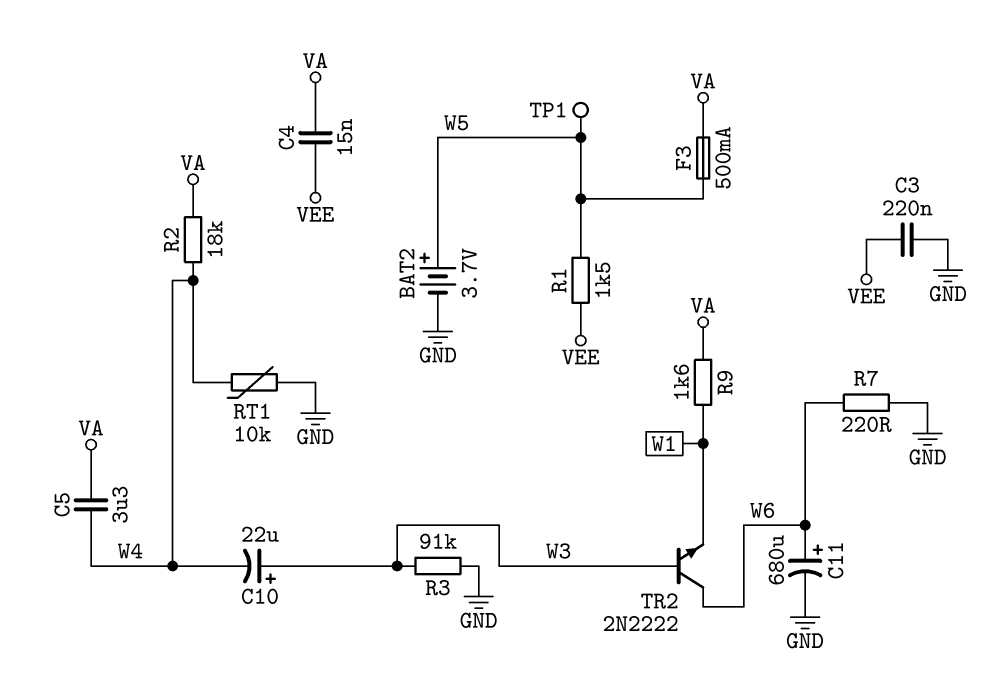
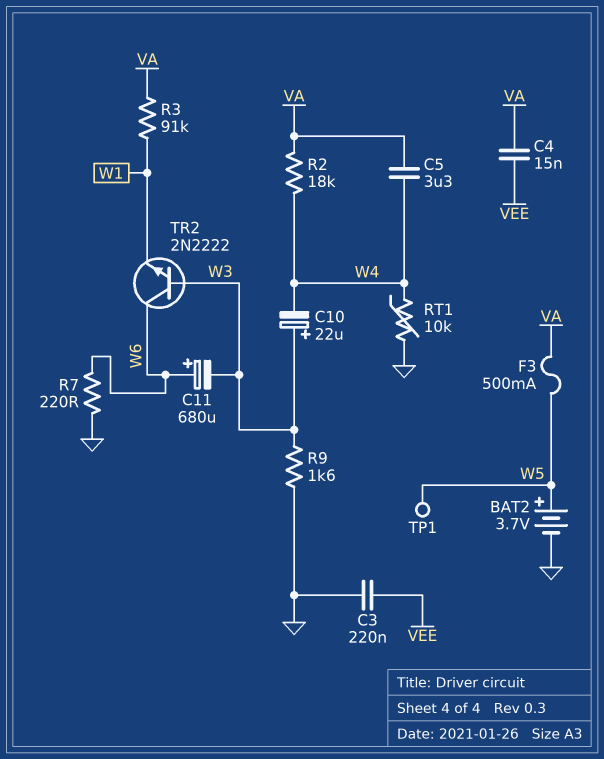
C11: 680uF (plus W6, minus GND) -> 680uF (plus W6, minus W3)
R1: 1.5k (VEE, W5) -> none
R3: 91k (GND, W3) -> 91k (VA, W1)
R9: 1.6k (VA, W1) -> 1.6k (GND, W3)

